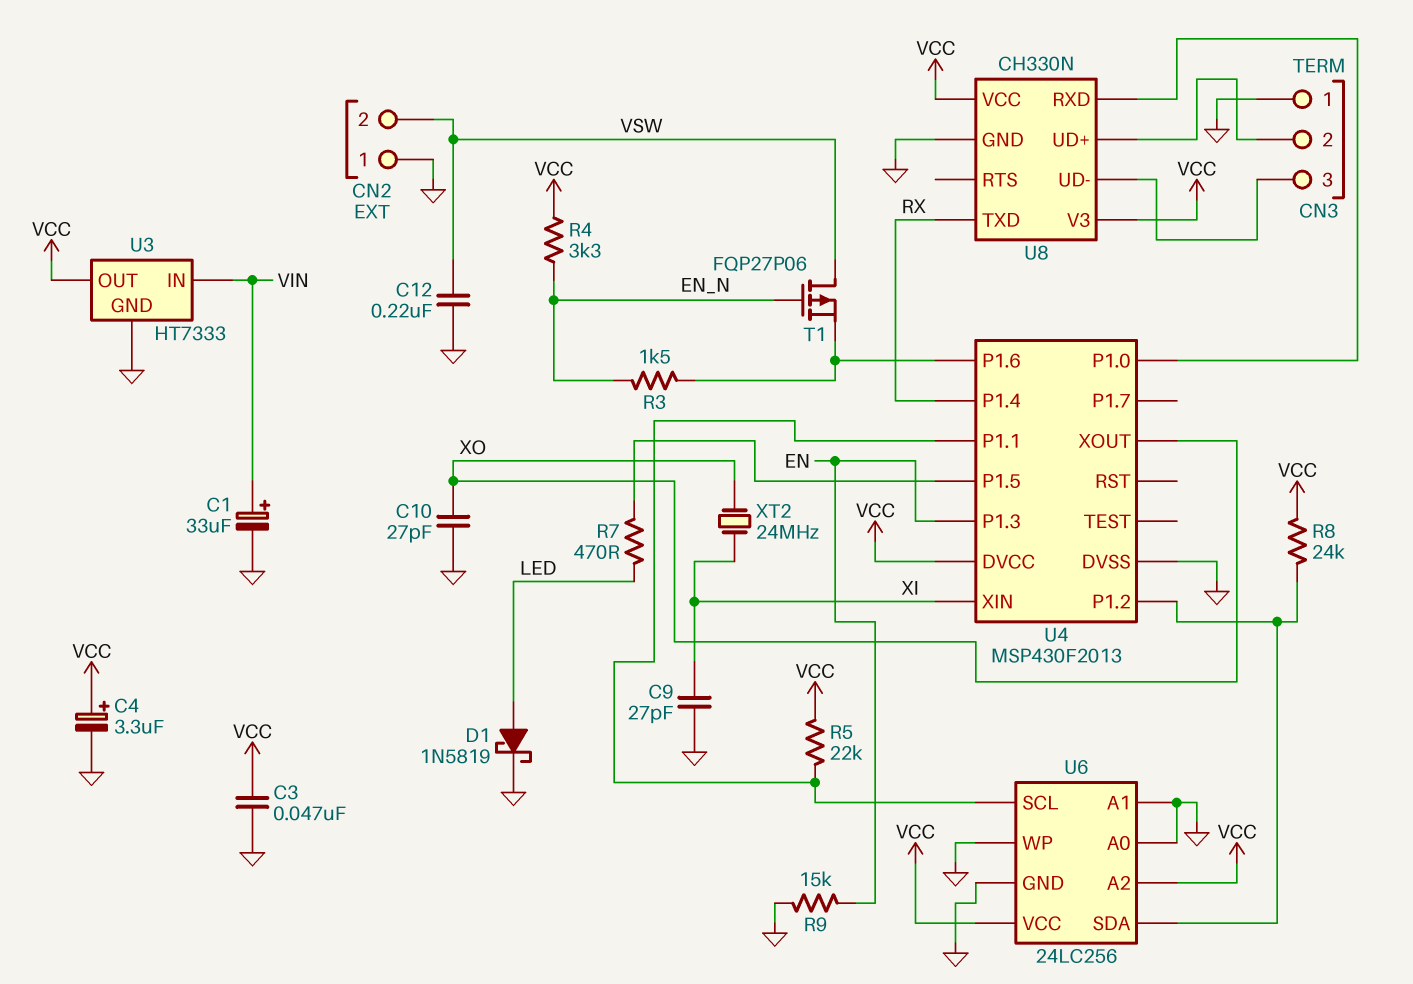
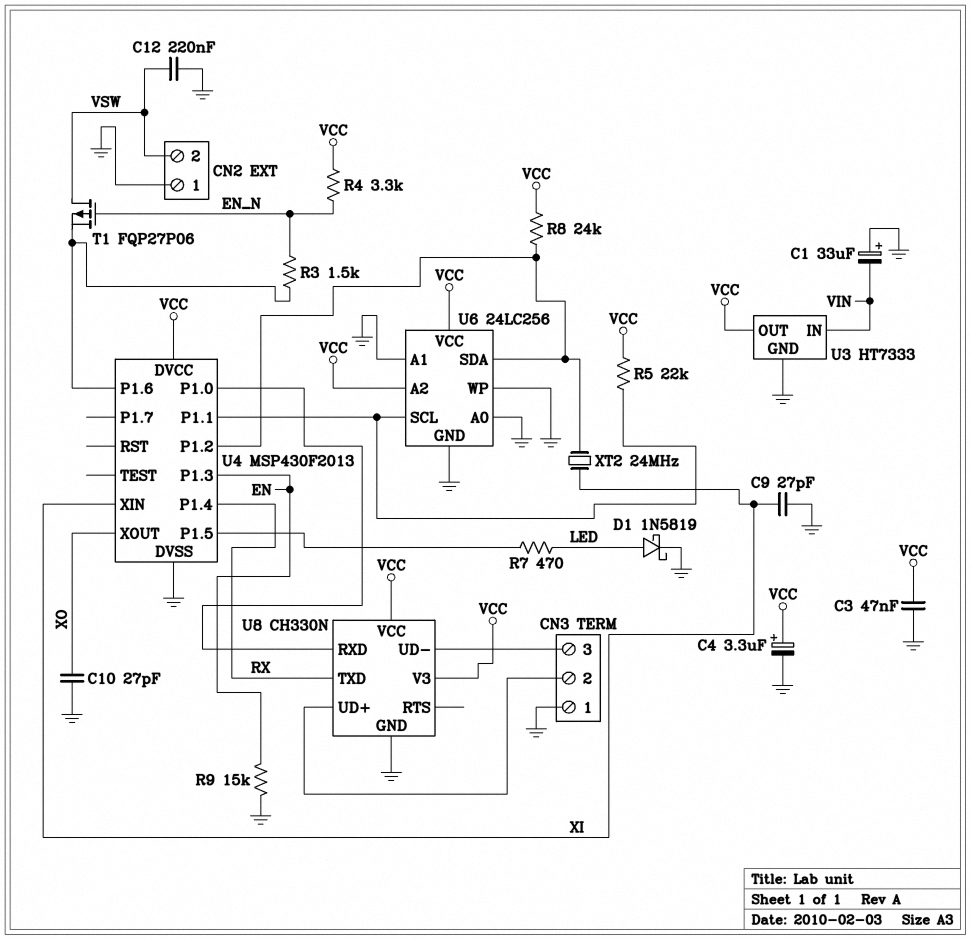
C1: 33uF (plus VIN, minus GND) -> 33uF (plus GND, minus VIN)
XT2: 24MHz (XI, XO) -> 24MHz (U4/P1.2, XI)

